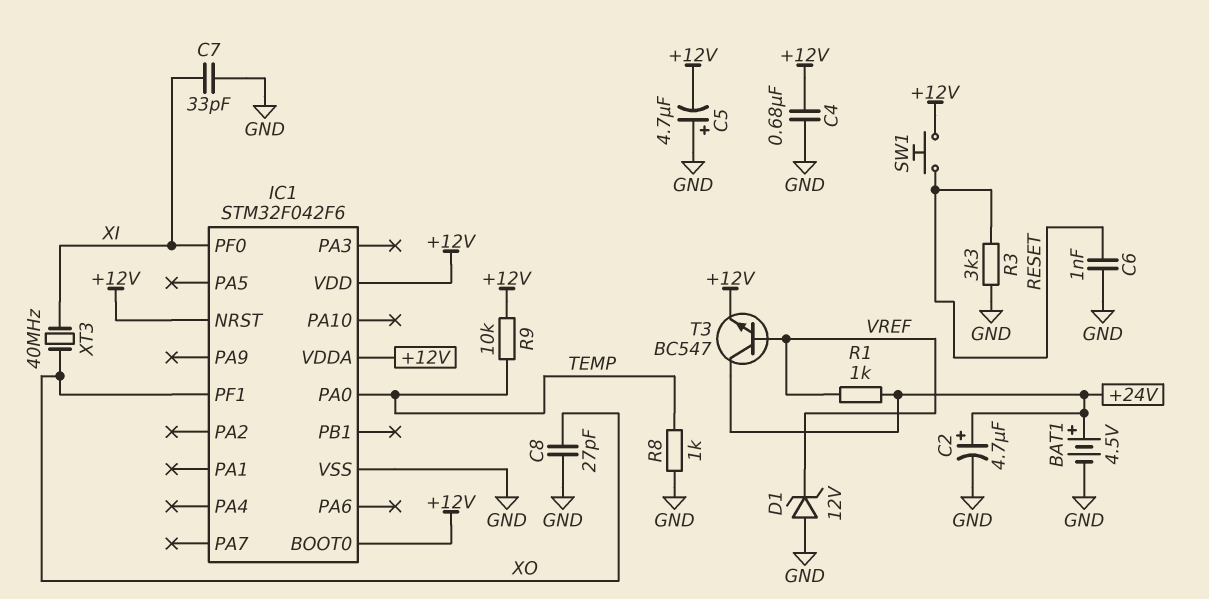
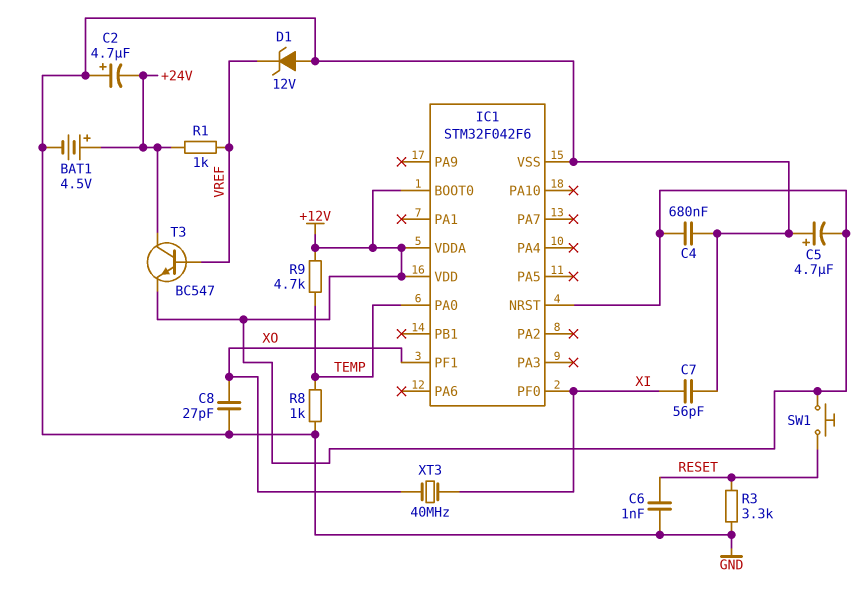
C2: 4.7uF (plus +24V, minus GND) -> 4.7uF (plus GND, minus +24V)
C7: 33pF (GND, XI) -> 56pF (GND, XI)
R9: 10k (+12V, TEMP) -> 4.7k (+12V, TEMP)

